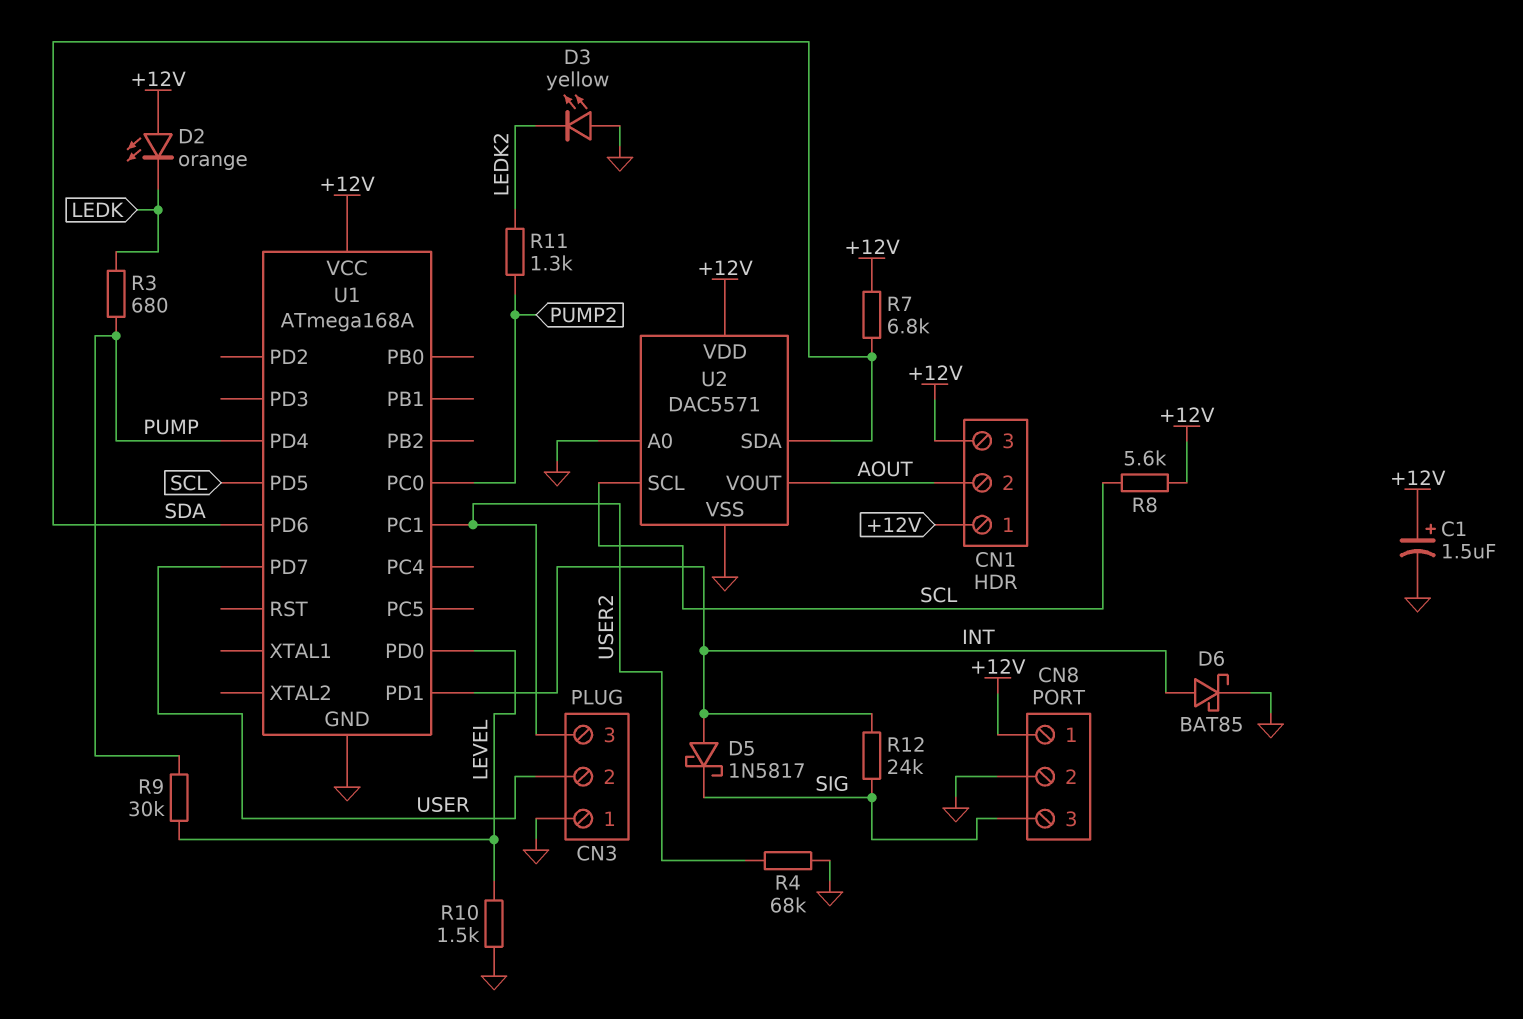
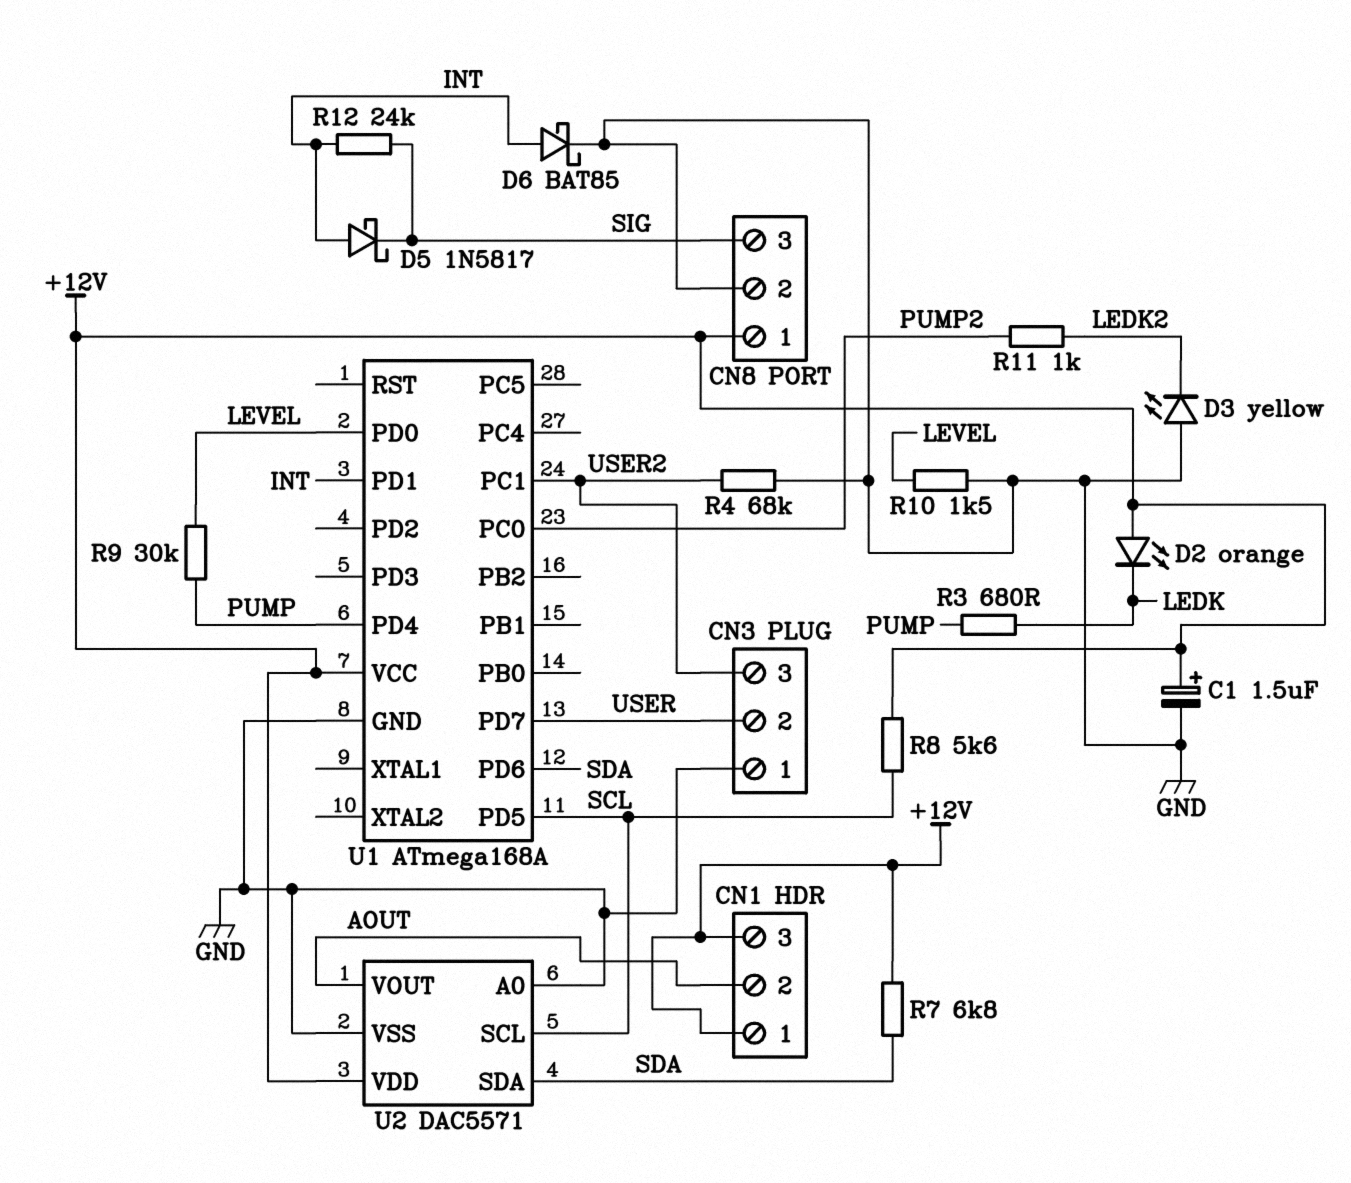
R11: 1.3k (LEDK2, PUMP2) -> 1k (LEDK2, PUMP2)

